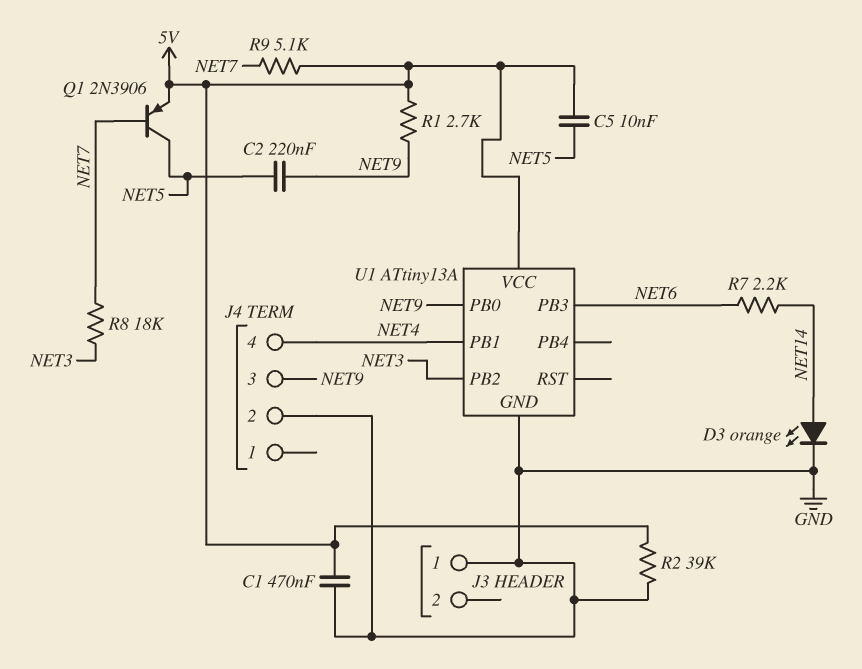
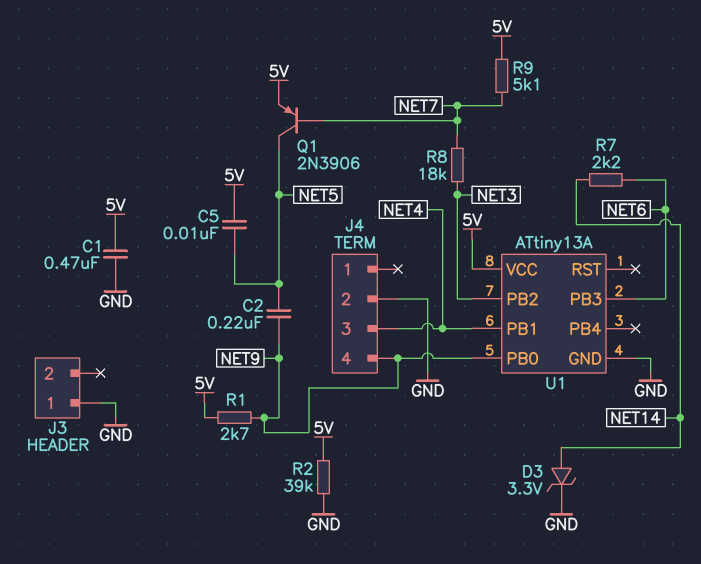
D3: LED orange (A NET14, K GND) -> zener 3.3V (A NET14, K GND)
J4 pin 3: NET9 -> NET4
J4 pin 4: NET4 -> NET9

